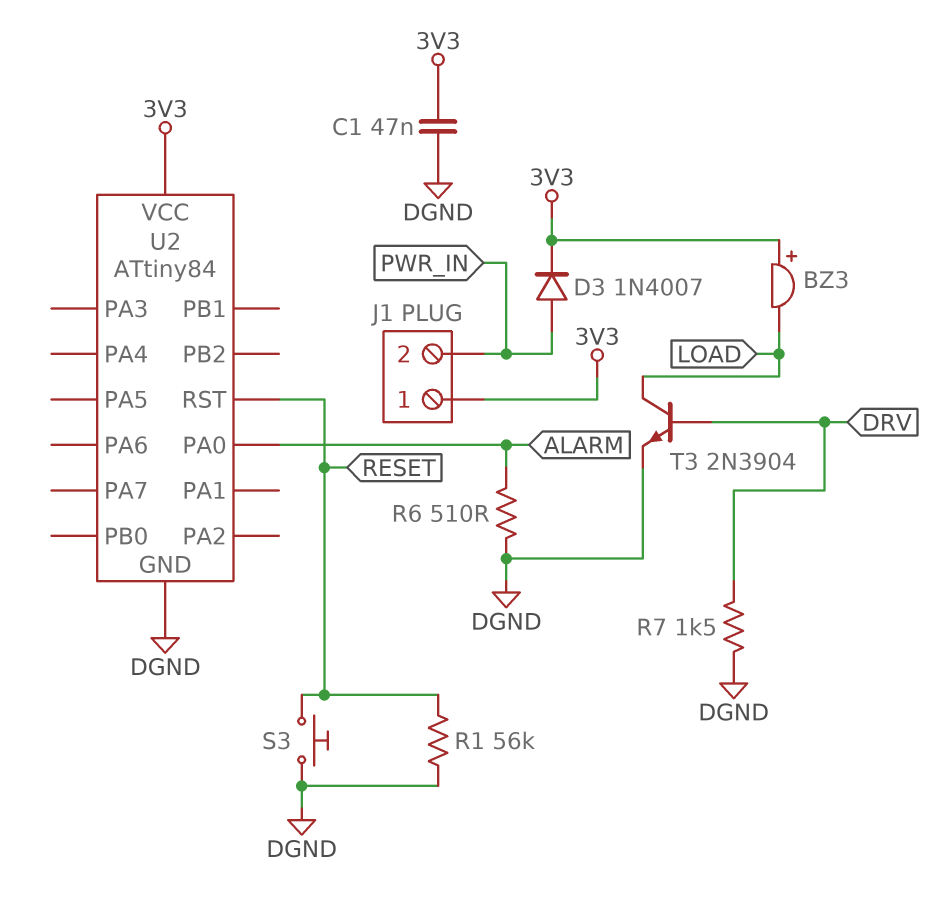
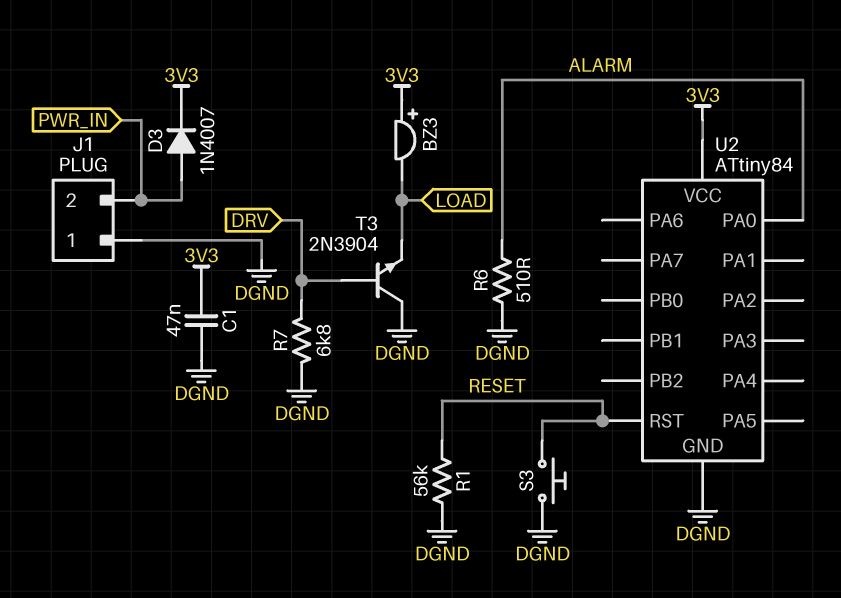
J1 pin 1: 3V3 -> DGND
R7: 1.5k (DGND, DRV) -> 6.8k (DGND, DRV)
T3: NPN 2N3904 (B DRV, C LOAD, E DGND) -> NPN 2N3904 (B DRV, C DGND, E LOAD)

